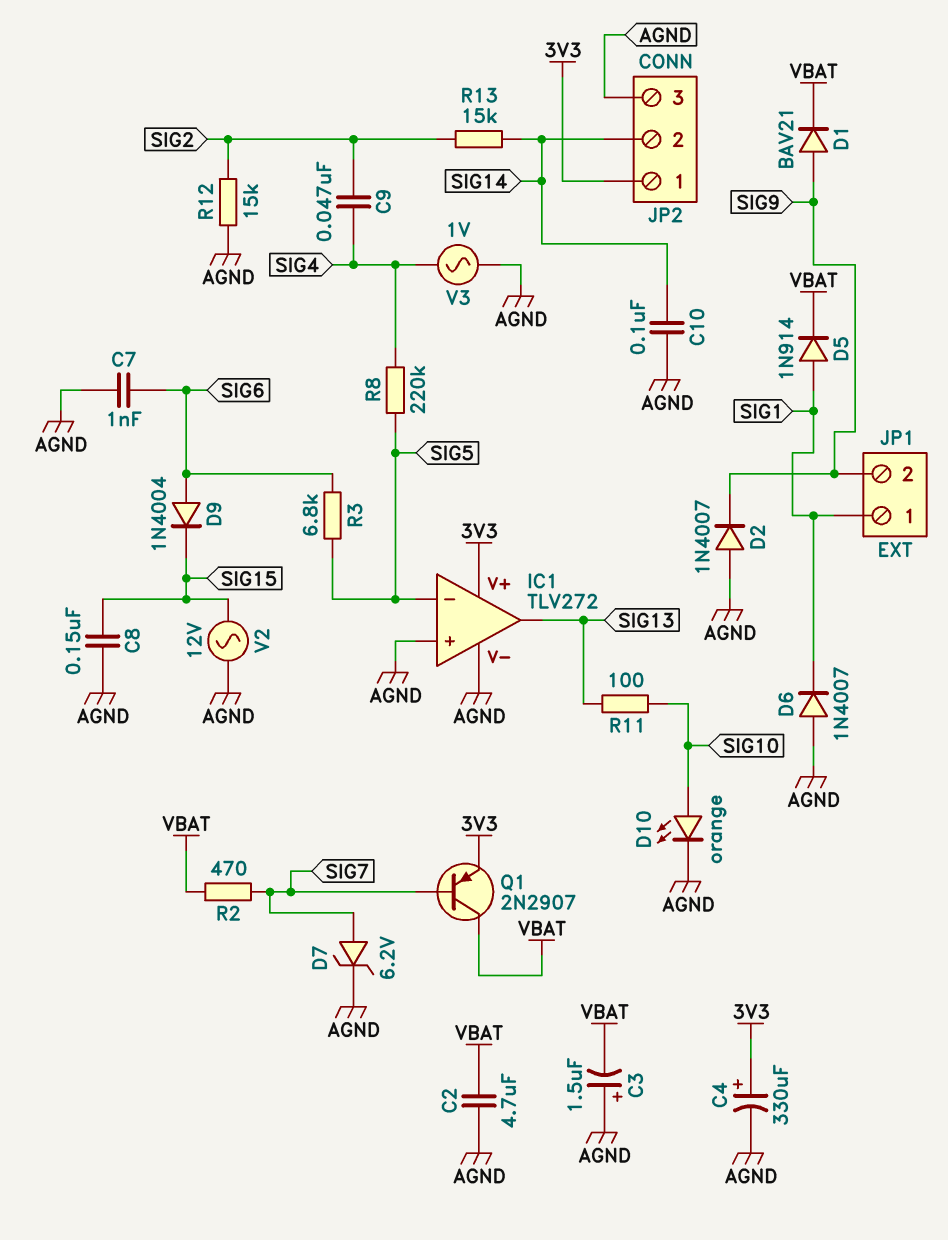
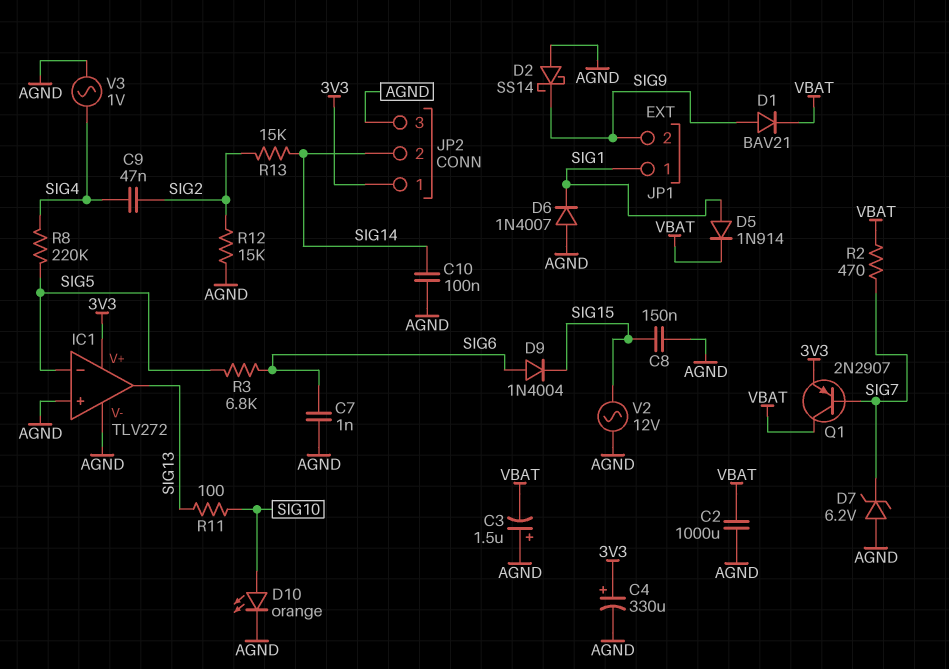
C2: 4.7uF (AGND, VBAT) -> 1000uF (AGND, VBAT)
D2: diode 1N4007 (A AGND, K SIG9) -> schottky SS14 (A AGND, K SIG9)
D7: zener 6.2V (A SIG7, K AGND) -> zener 6.2V (A AGND, K SIG7)

